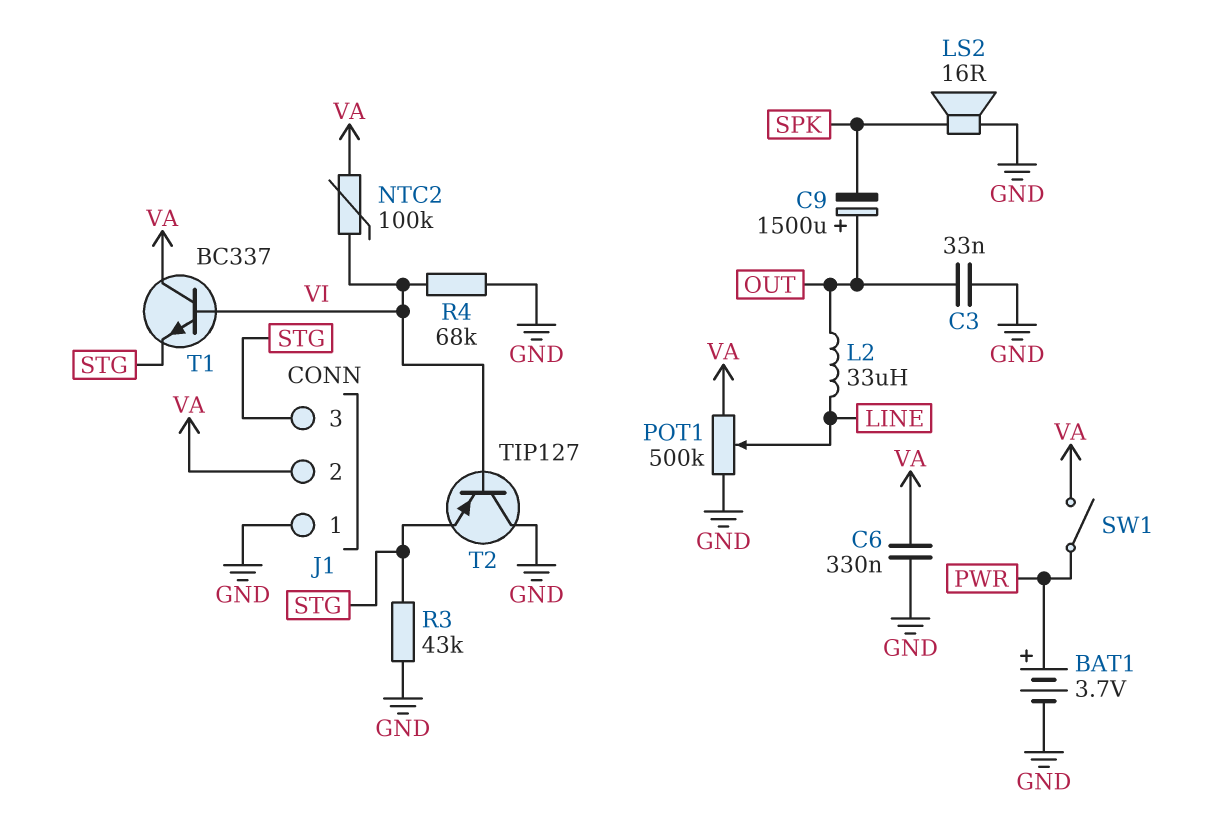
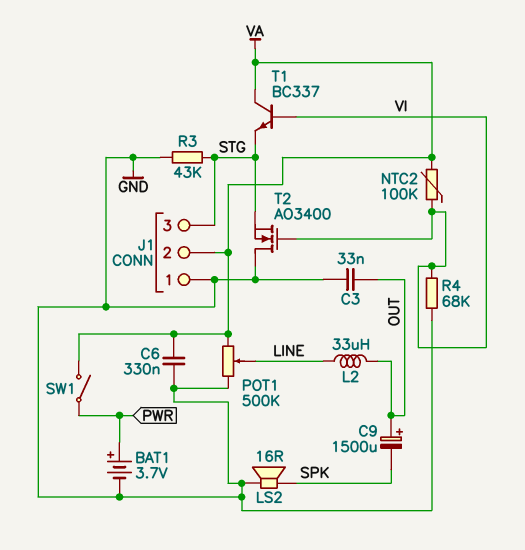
T2: PNP TIP127 (B VI, C GND, E STG) -> NMOS AO3400 (G VI, D GND, S STG)

